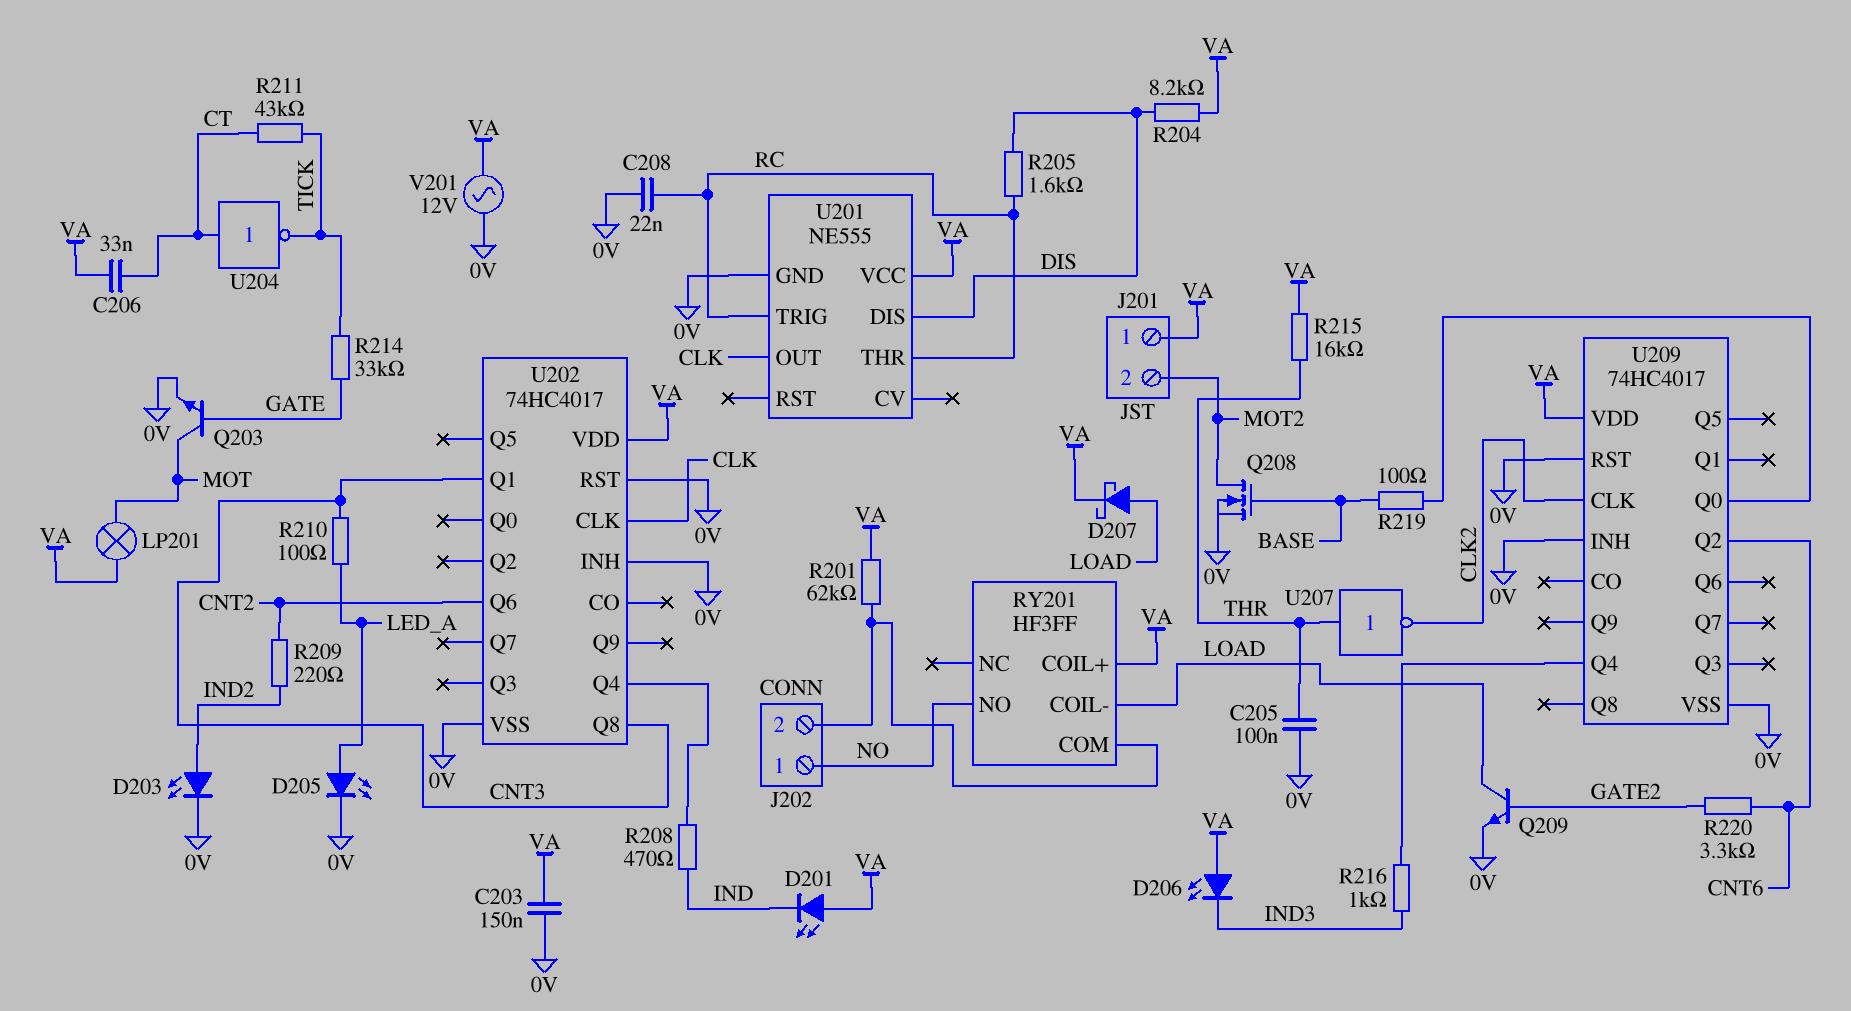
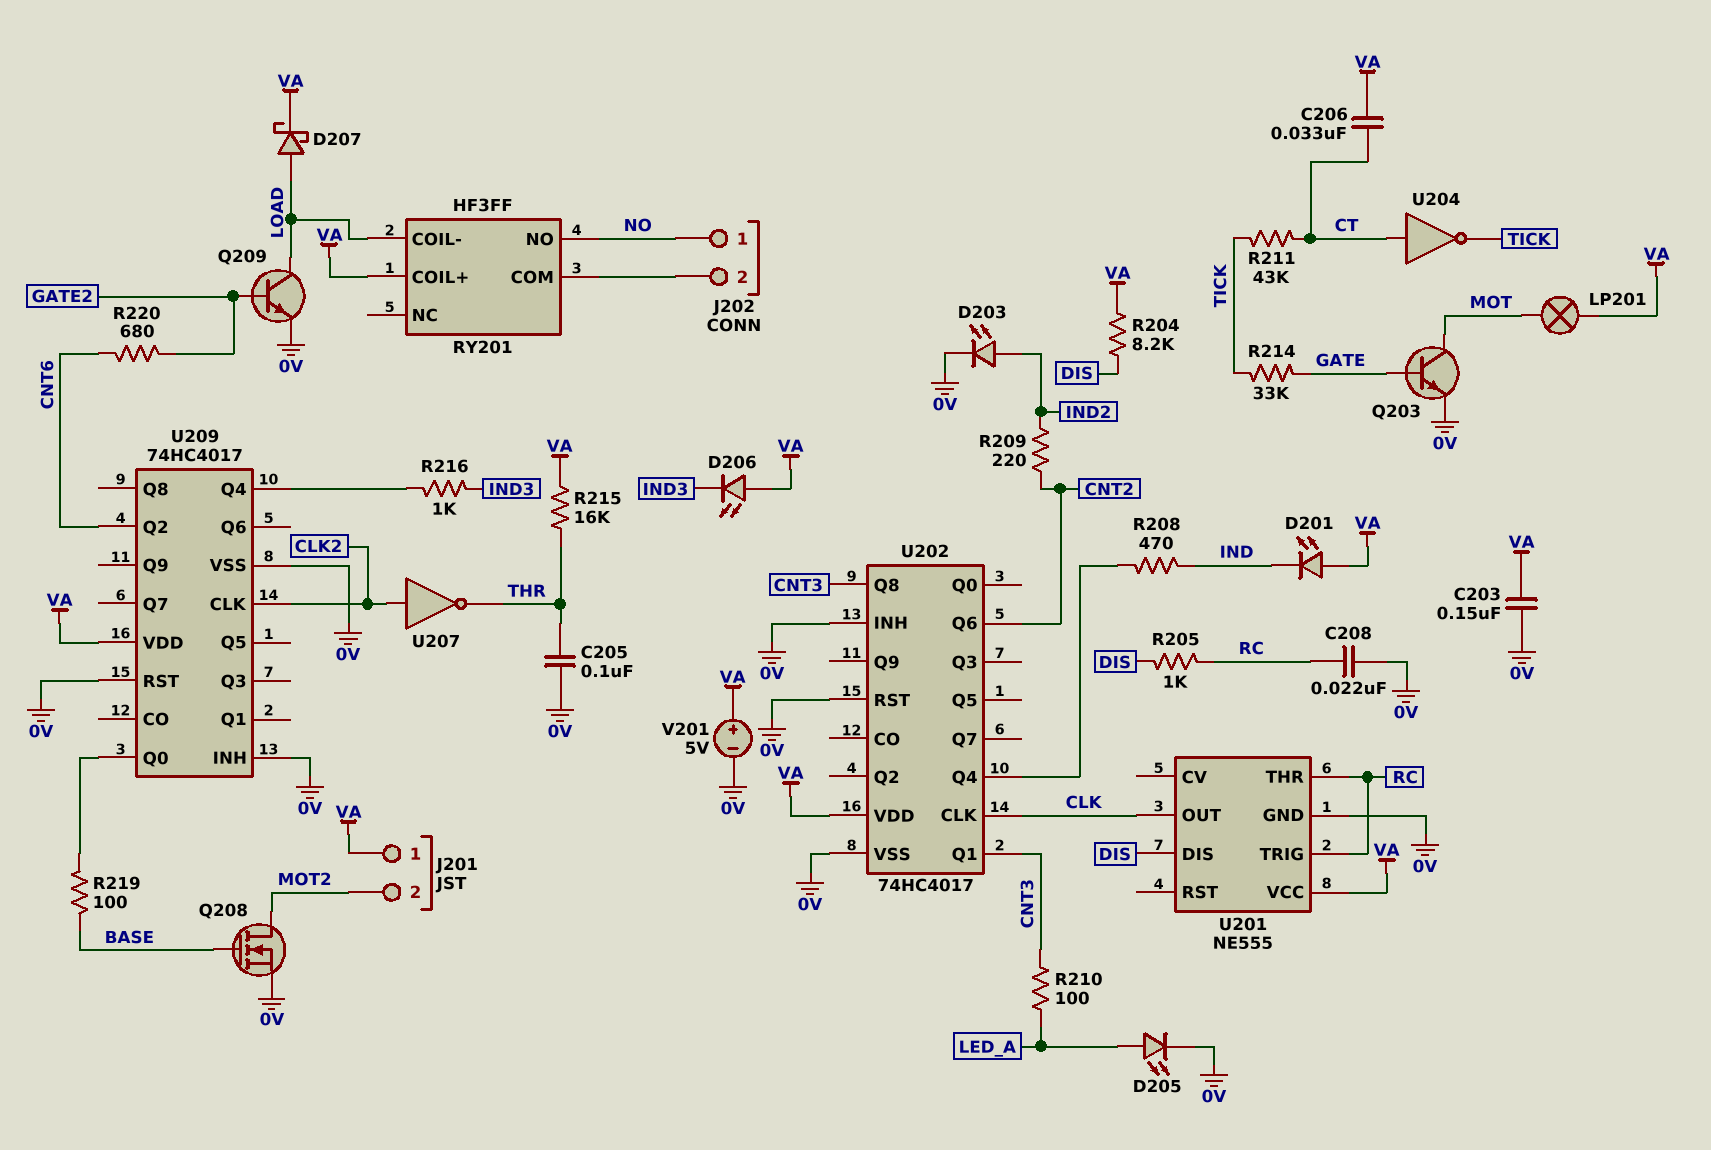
R201: 62k (J202/2, VA) -> none
R205: 1.6k (DIS, RC) -> 1k (DIS, RC)
R220: 3.3k (CNT6, GATE2) -> 680 (CNT6, GATE2)
U207: NOT (in THR, out CLK2) -> NOT (in CLK2, out THR)
V201: AC 12V (0V, VA) -> 5V (plus VA, minus 0V)

